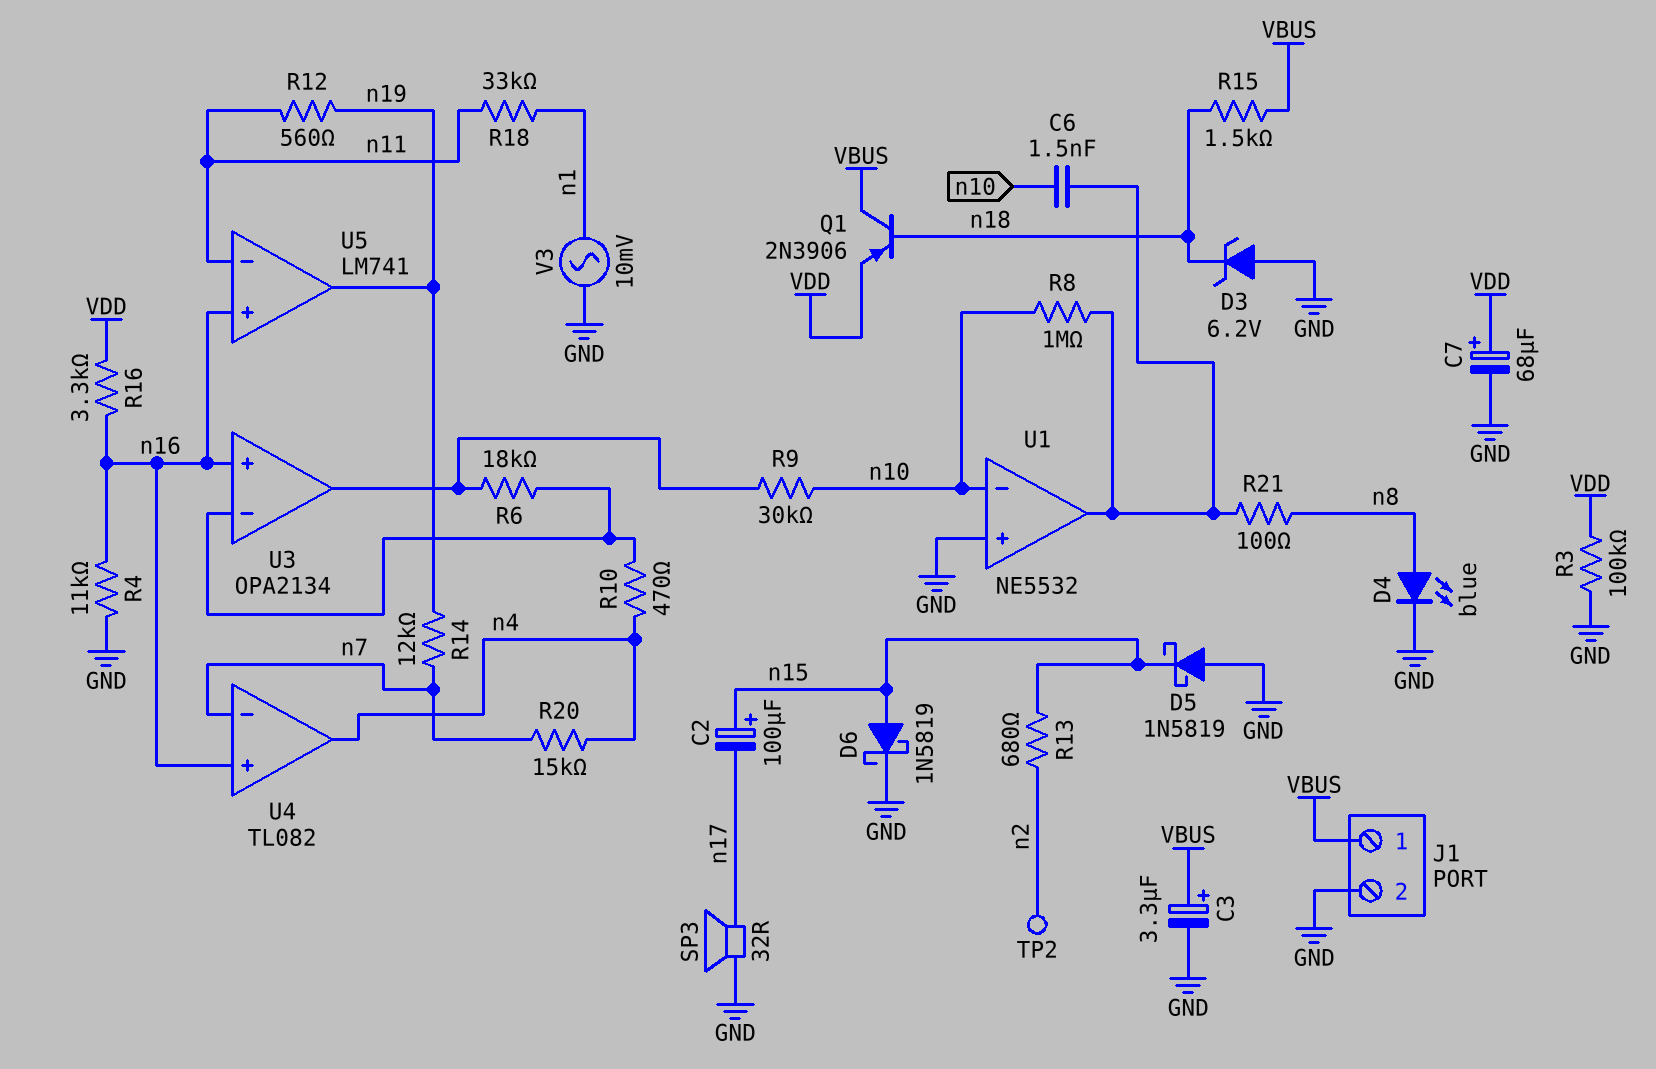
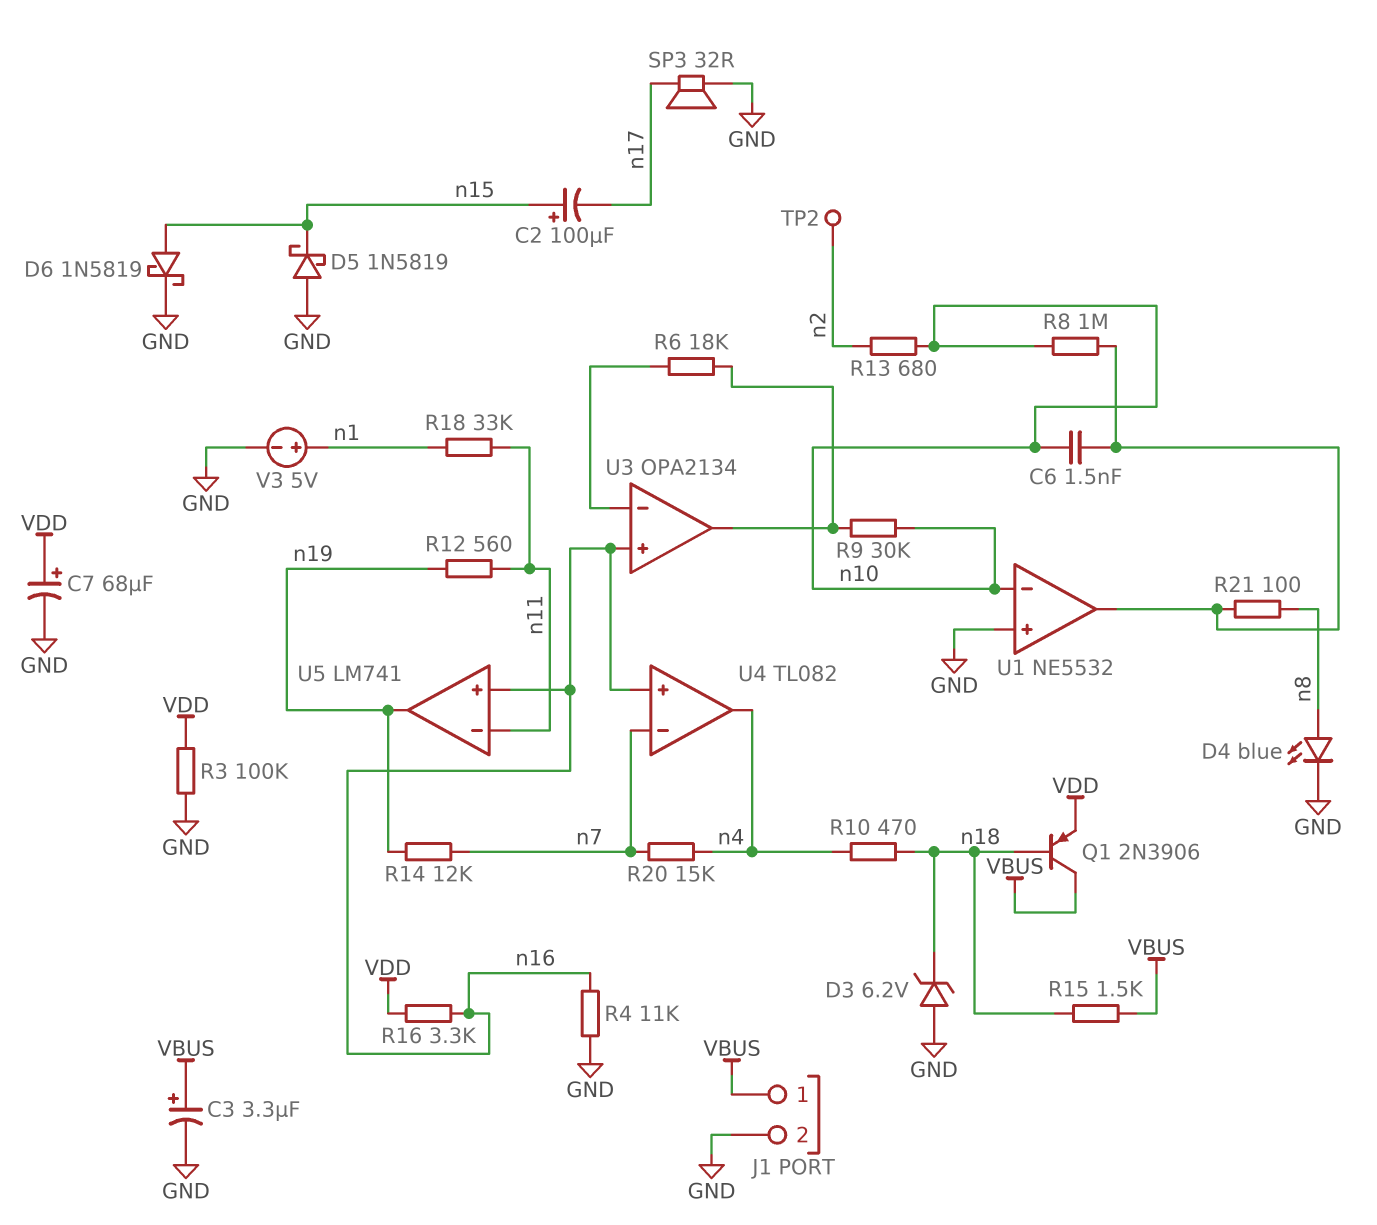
R10: 470 (U3/in-, n4) -> 470 (n4, n18)
R13: 680 (n2, n15) -> 680 (n2, n10)
V3: AC 10mV (GND, n1) -> 5V (plus n1, minus GND)

